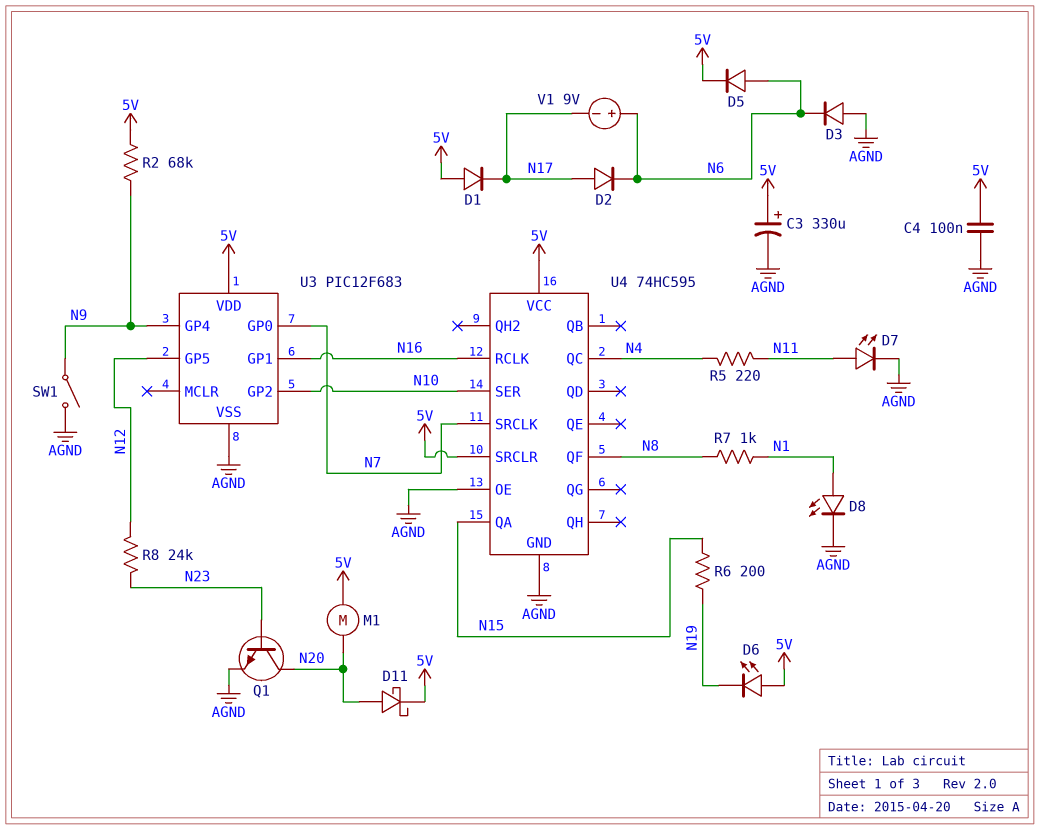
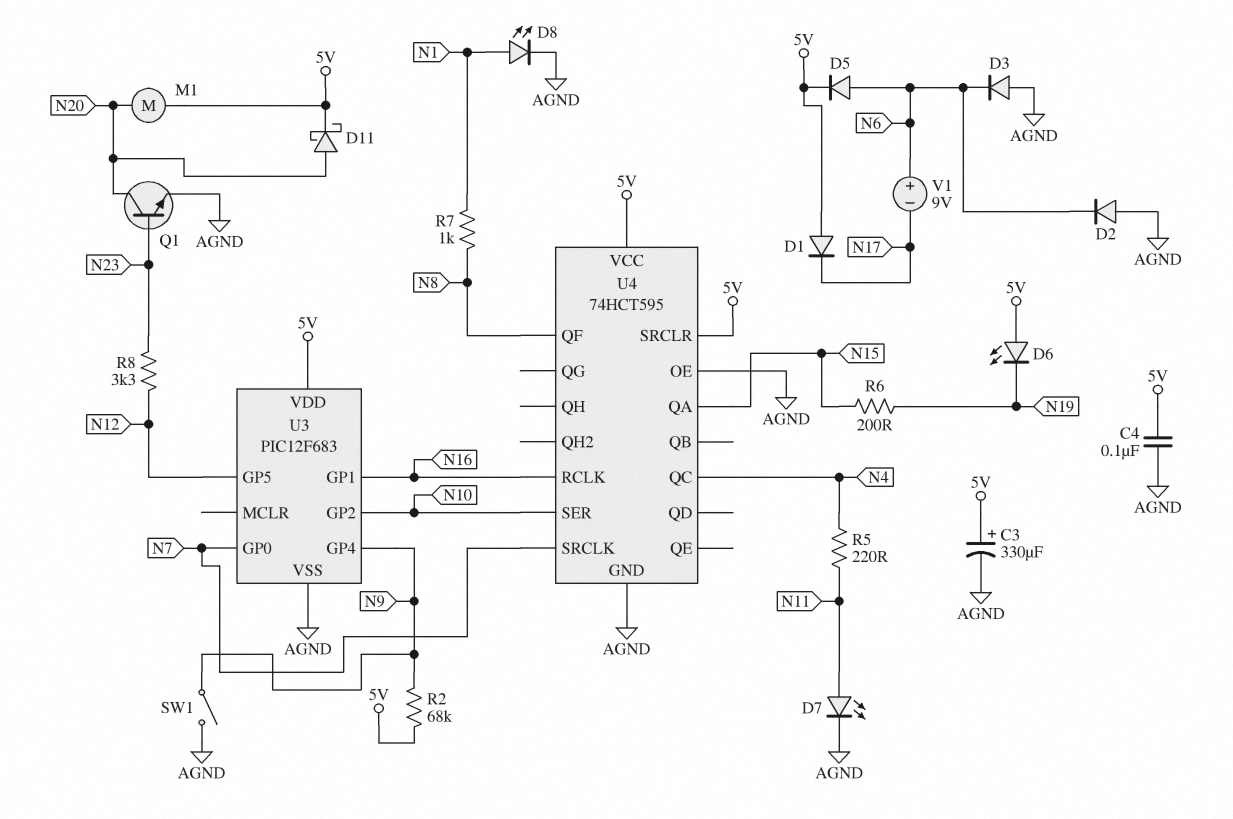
D2: diode (A N17, K N6) -> diode (A AGND, K N6)
R8: 24k (N12, N23) -> 3.3k (N12, N23)
U4: 74HC595 -> 74HCT595

